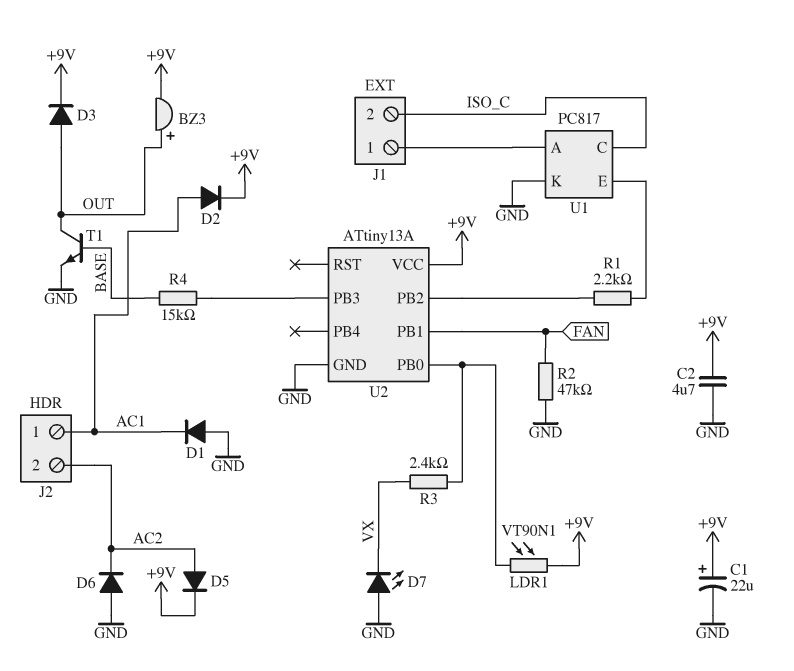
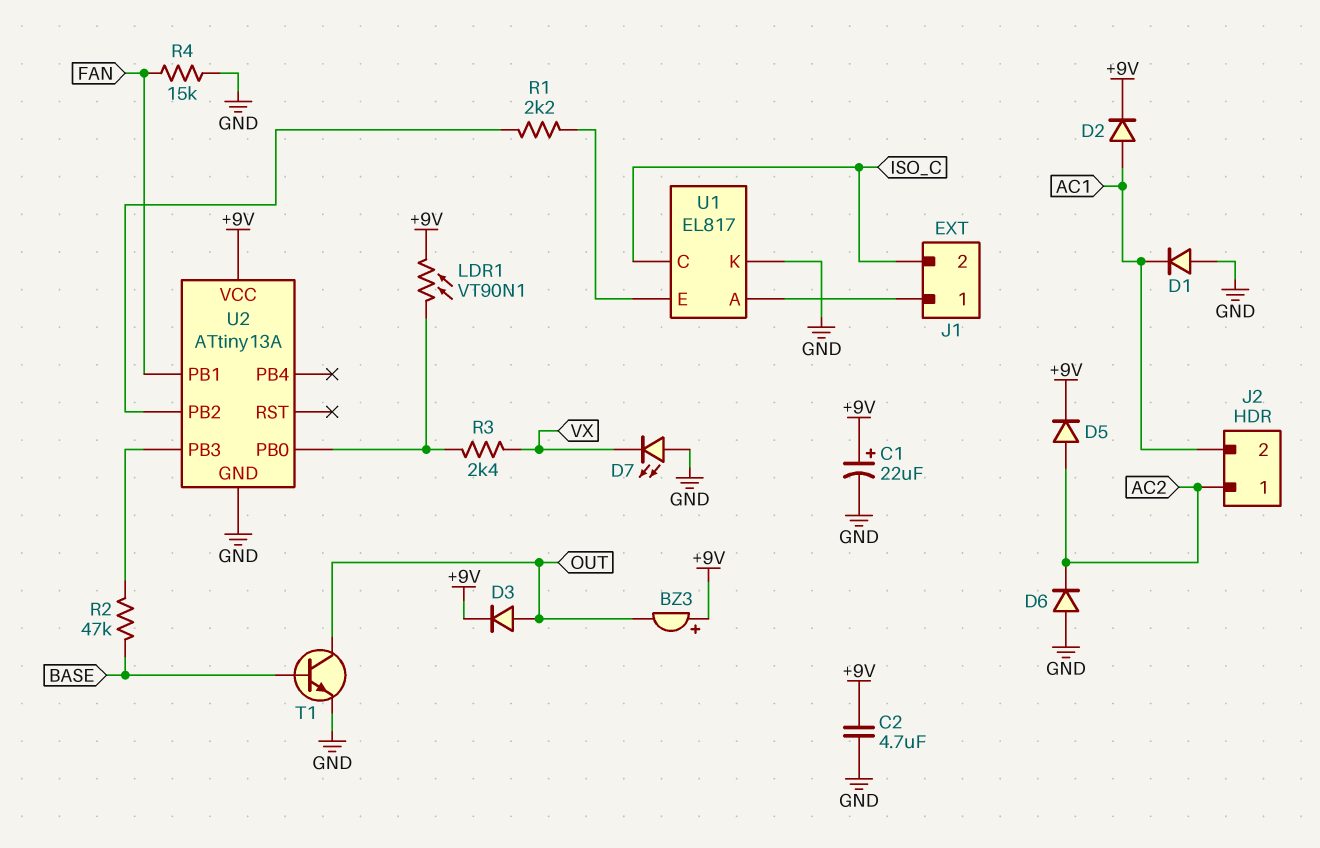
BZ3: buzzer (plus OUT, minus +9V) -> buzzer (plus +9V, minus OUT)
J2 pin 1: AC1 -> AC2
J2 pin 2: AC2 -> AC1
R2: 47k (FAN, GND) -> 47k (BASE, U2/PB3)
R4: 15k (BASE, U2/PB3) -> 15k (FAN, GND)
U1: PC817 -> EL817

